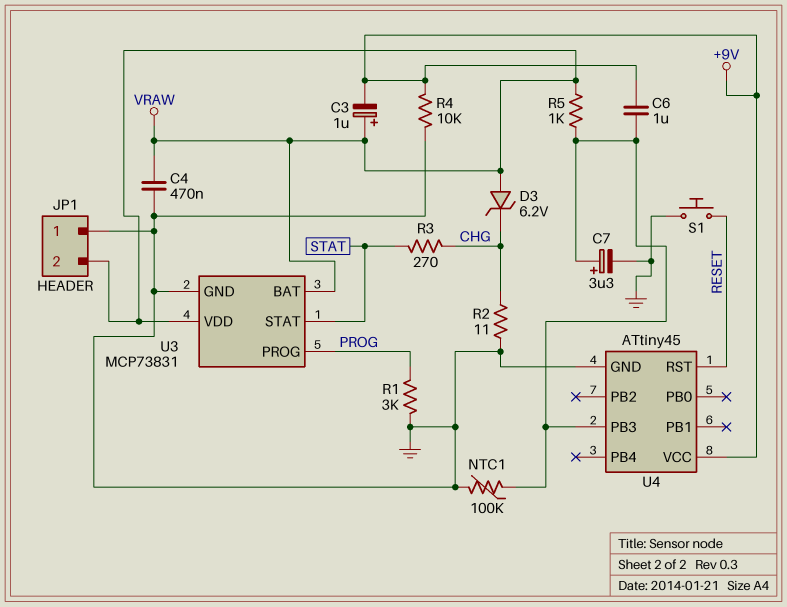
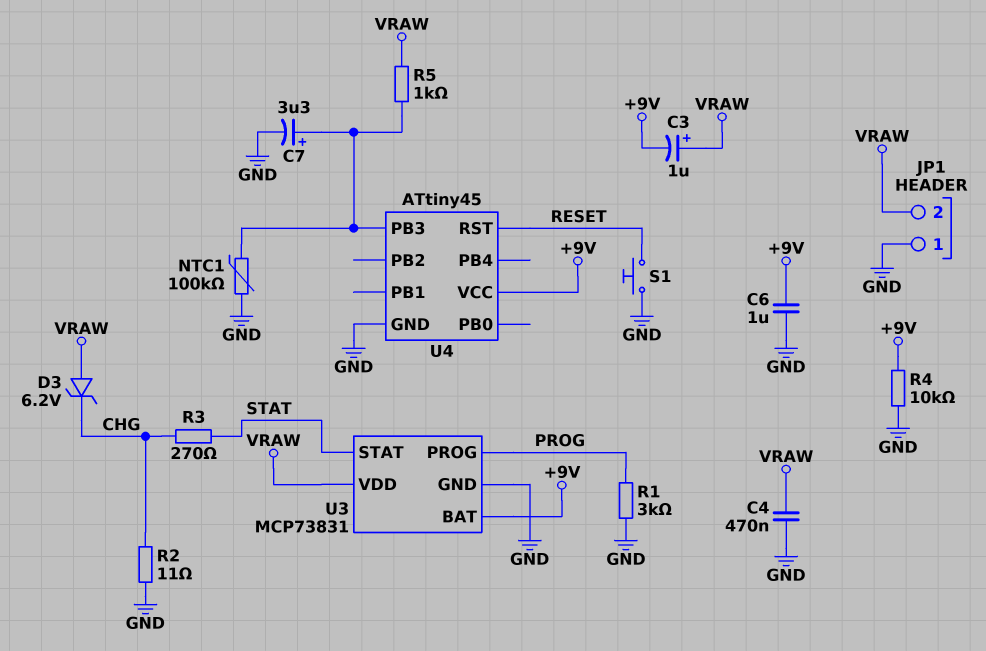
C6: 1uF (+9V, U4/PB3) -> 1uF (+9V, GND)
U3 pin BAT: VRAW -> +9V

